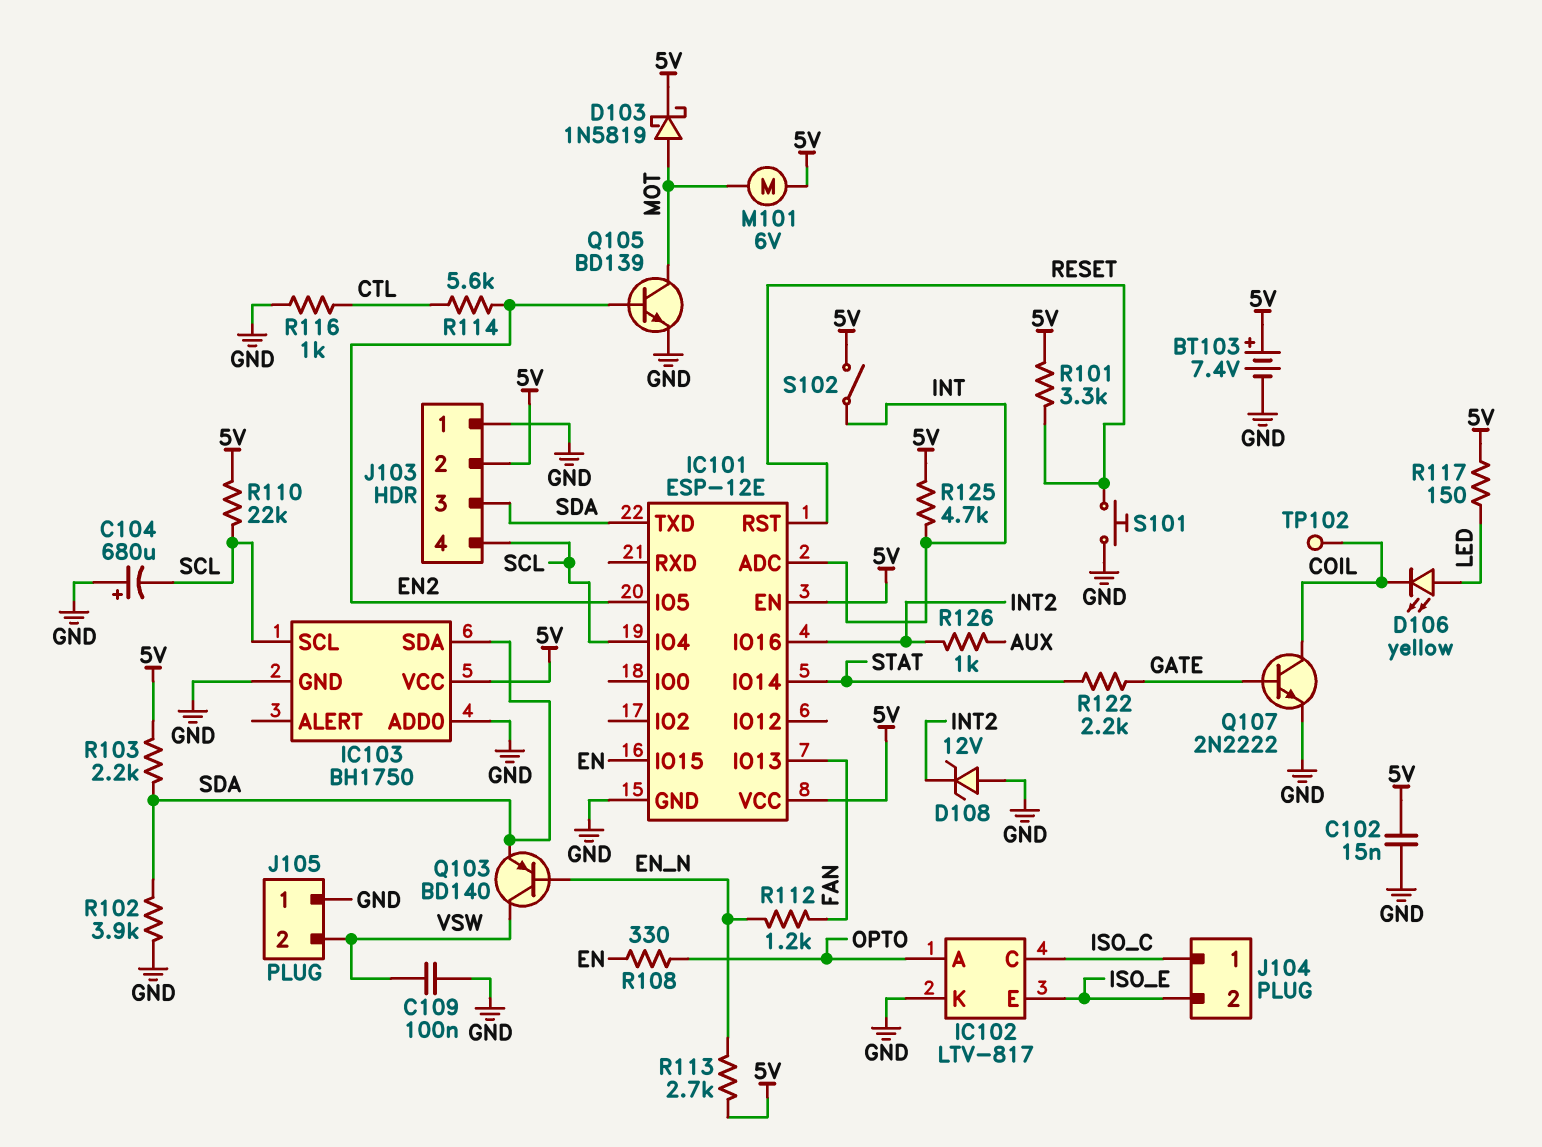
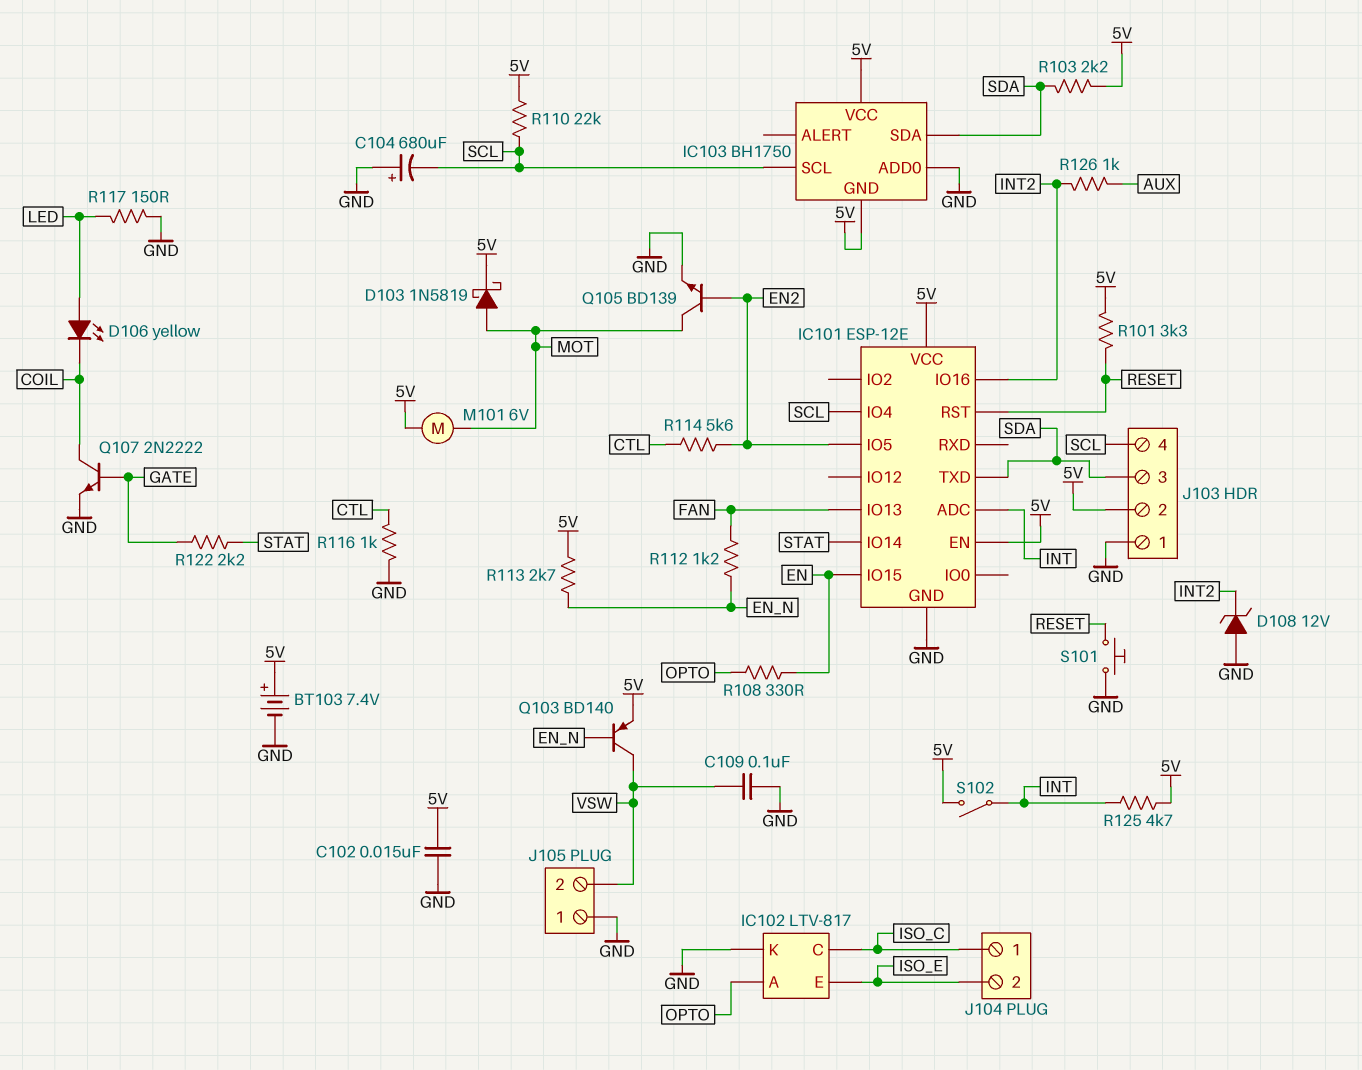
IC103 pin GND: GND -> 5V
Q103: PNP BD140 (B EN_N, C VSW, E SDA) -> PNP BD140 (B EN_N, C VSW, E 5V)
R102: 3.9k (GND, SDA) -> none
R117: 150 (5V, LED) -> 150 (GND, LED)
TP102: test point (COIL) -> none

